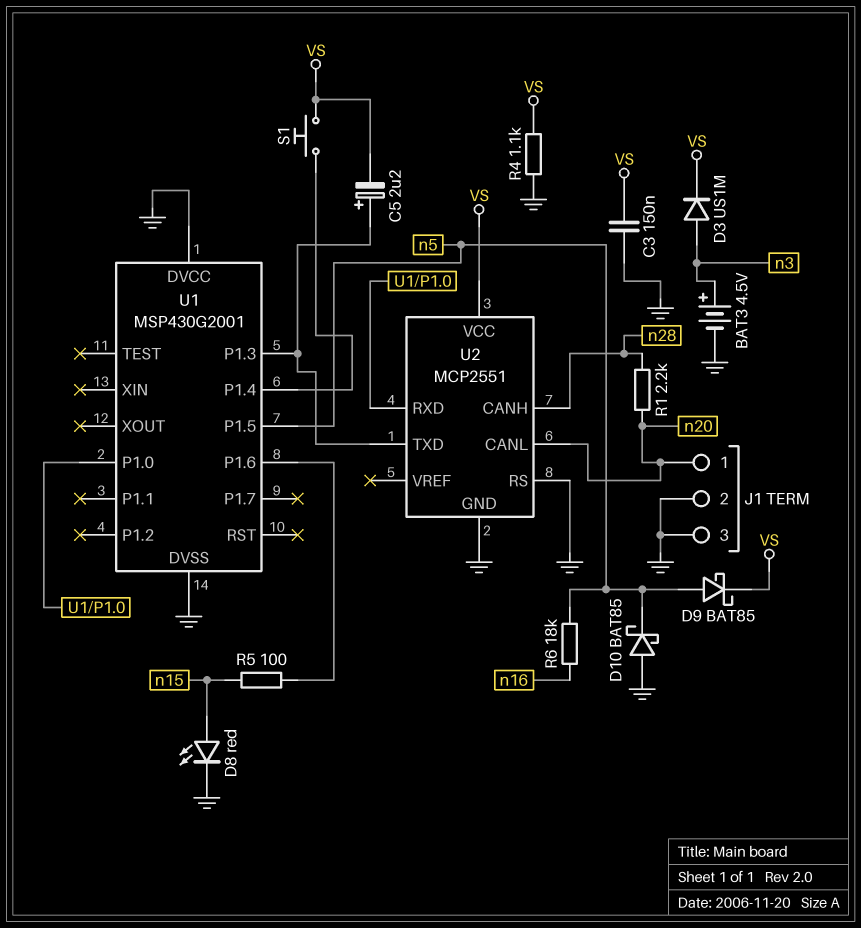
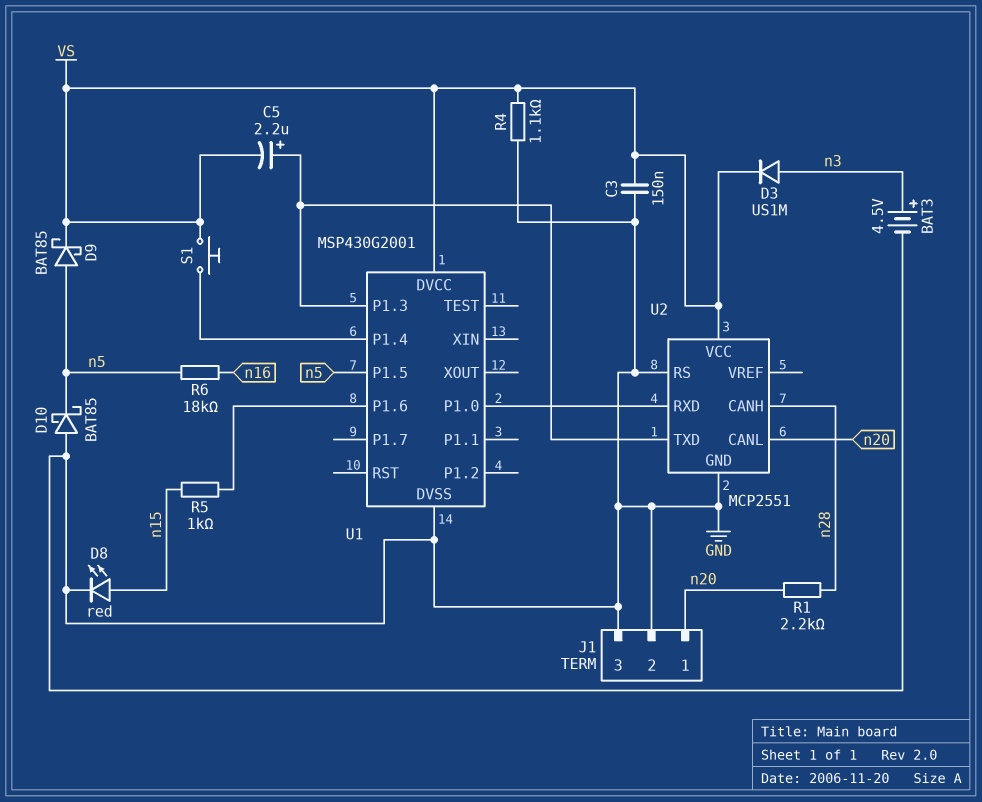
R5: 100 (U1/P1.6, n15) -> 1k (U1/P1.6, n15)
U1 pin DVCC: GND -> VS

